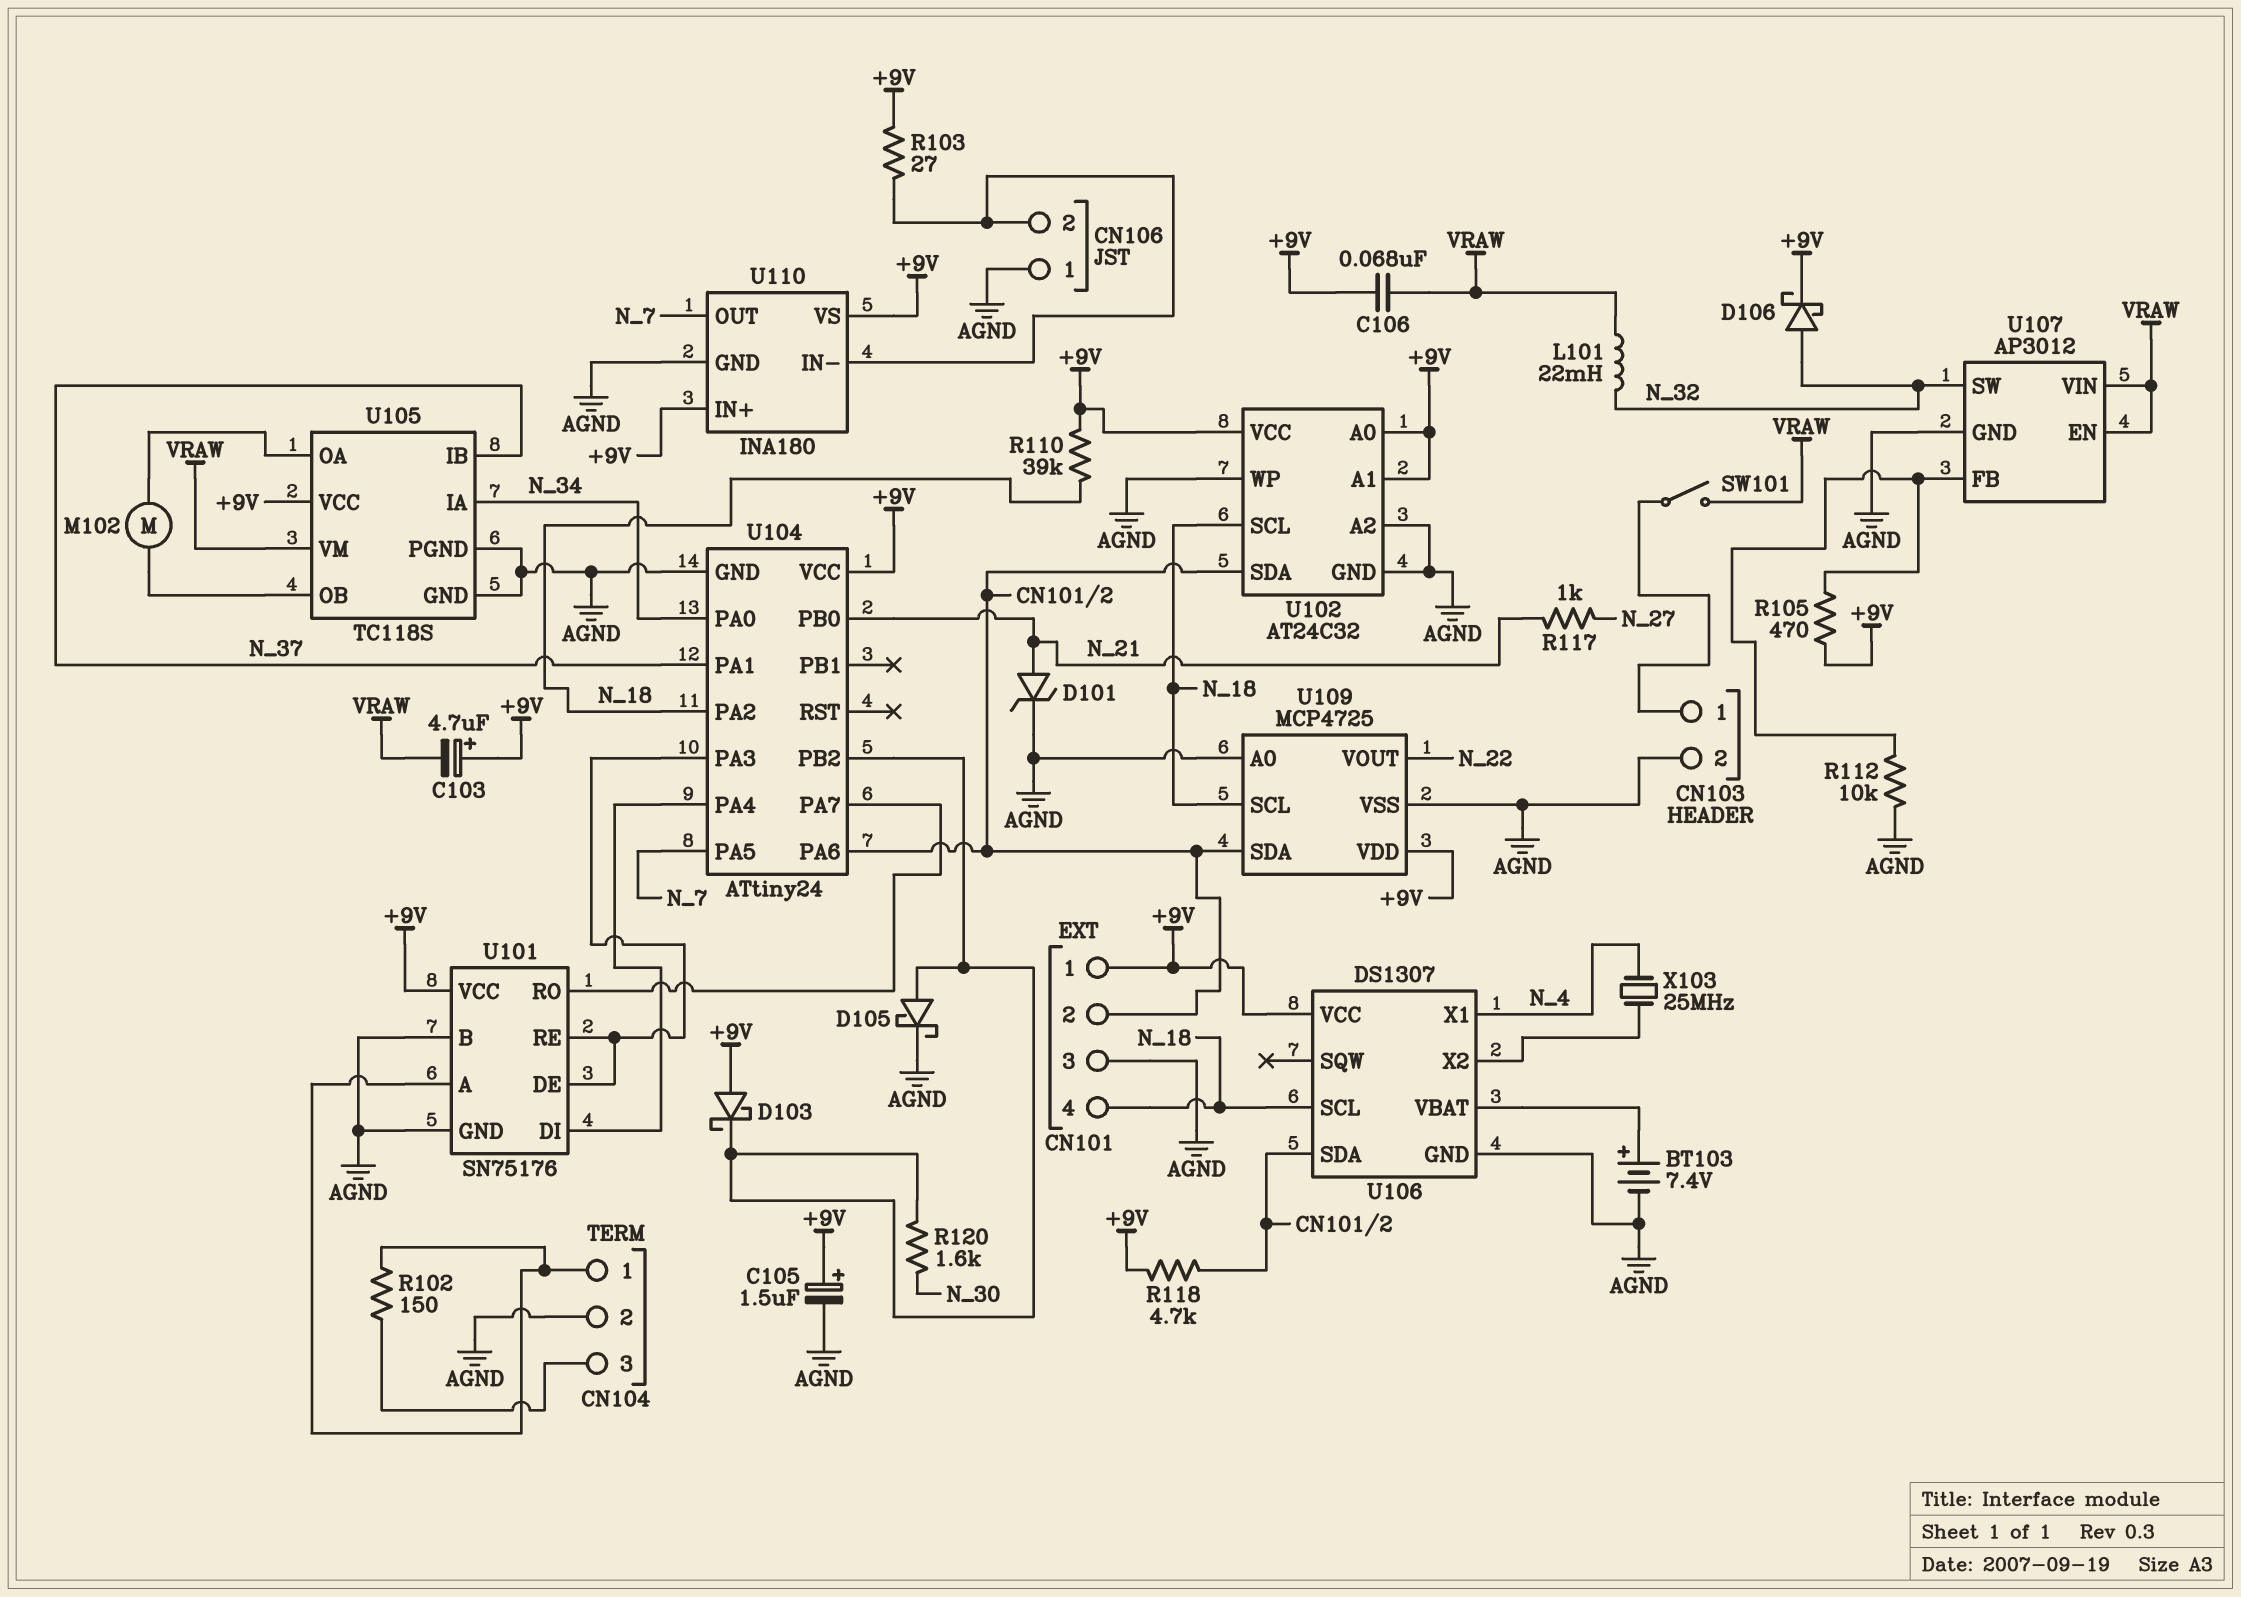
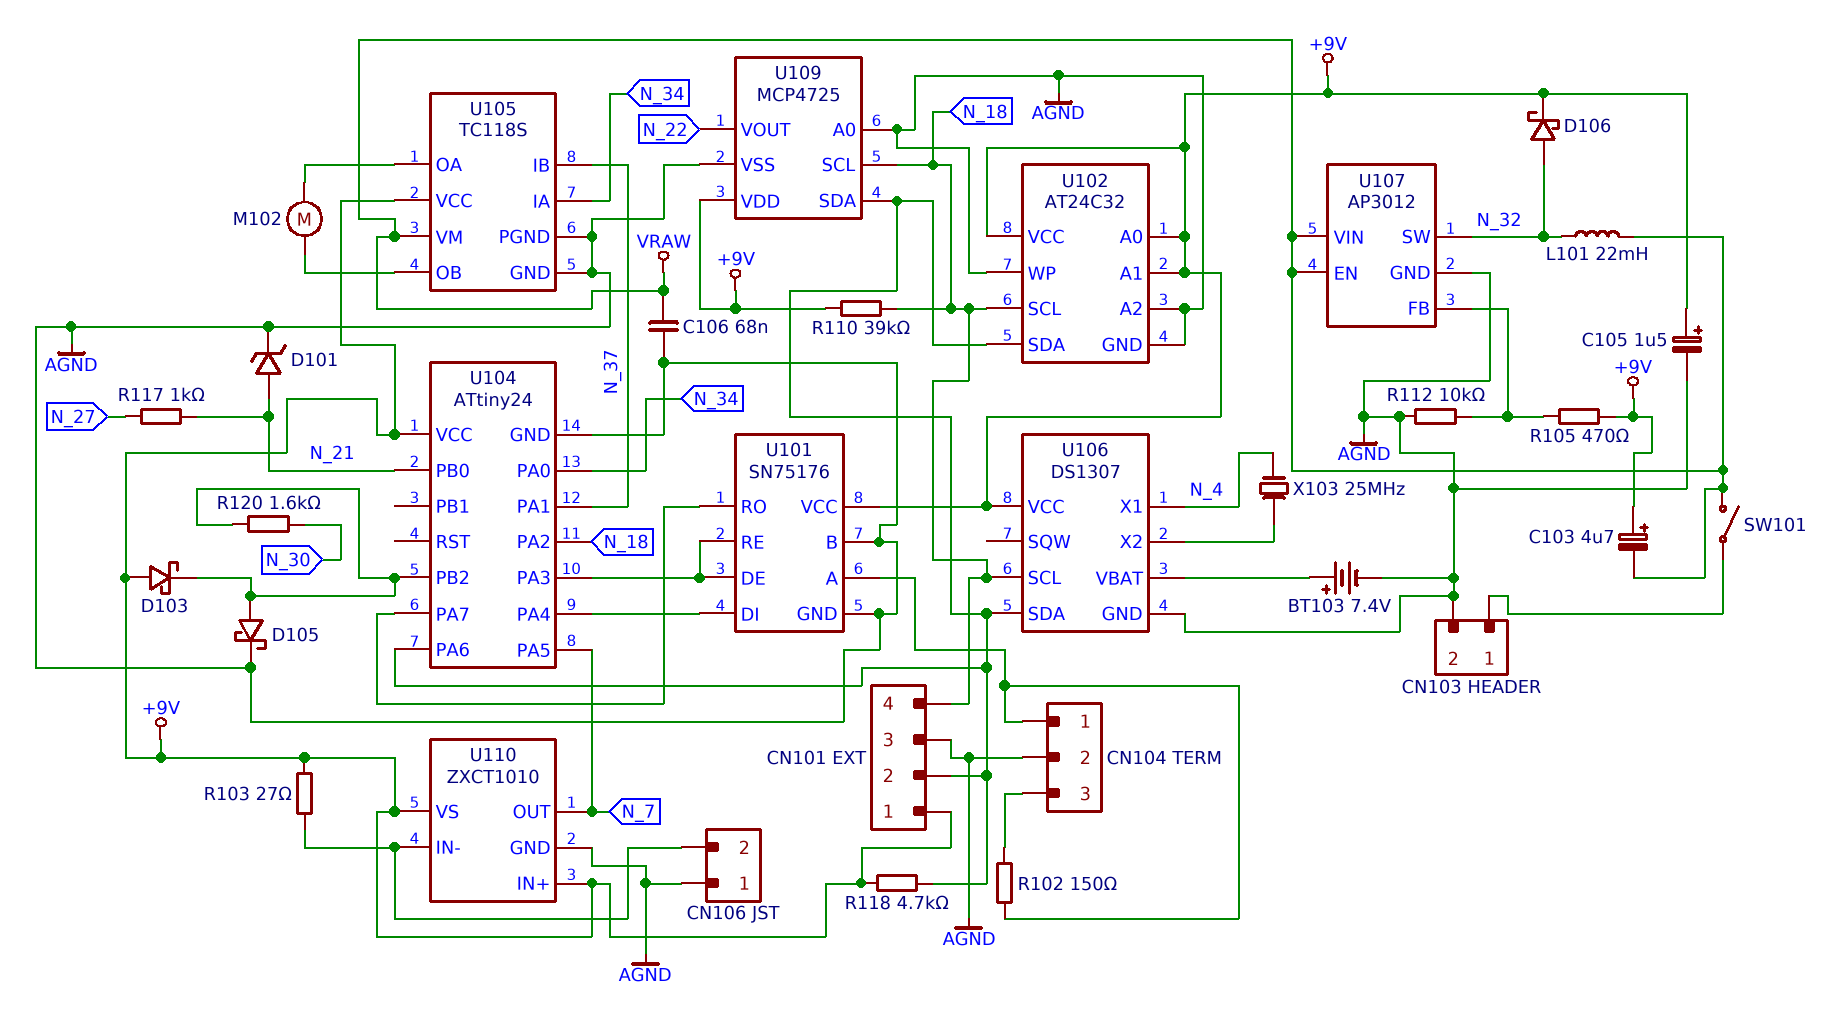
C106: 68nF (+9V, VRAW) -> 68nF (AGND, VRAW)
U110: INA180 -> ZXCT1010

